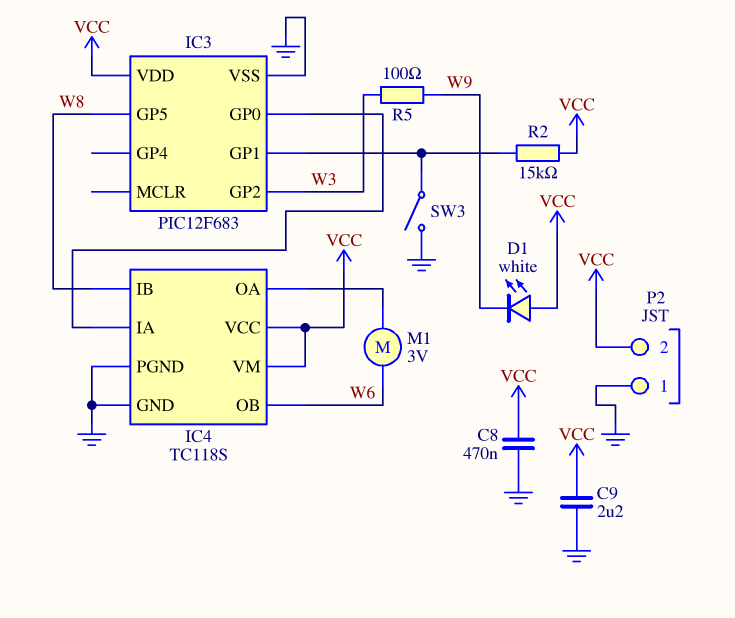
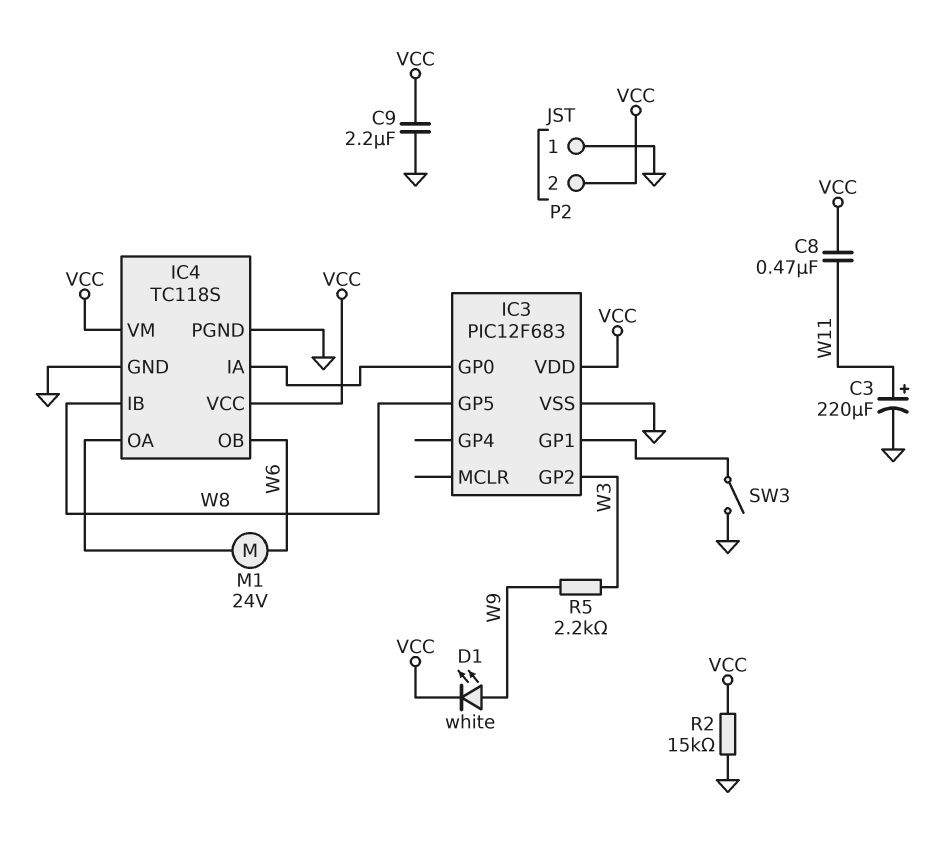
C3: none -> 220uF (plus W11, minus GND)
C8: 470nF (GND, VCC) -> 470nF (VCC, W11)
D1: LED white (A VCC, K W9) -> LED white (A W9, K VCC)
M1: motor 3V (IC4/OA, W6) -> motor 24V (IC4/OA, W6)
R2: 15k (IC3/GP1, VCC) -> 15k (GND, VCC)
R5: 100 (W3, W9) -> 2.2k (W3, W9)

